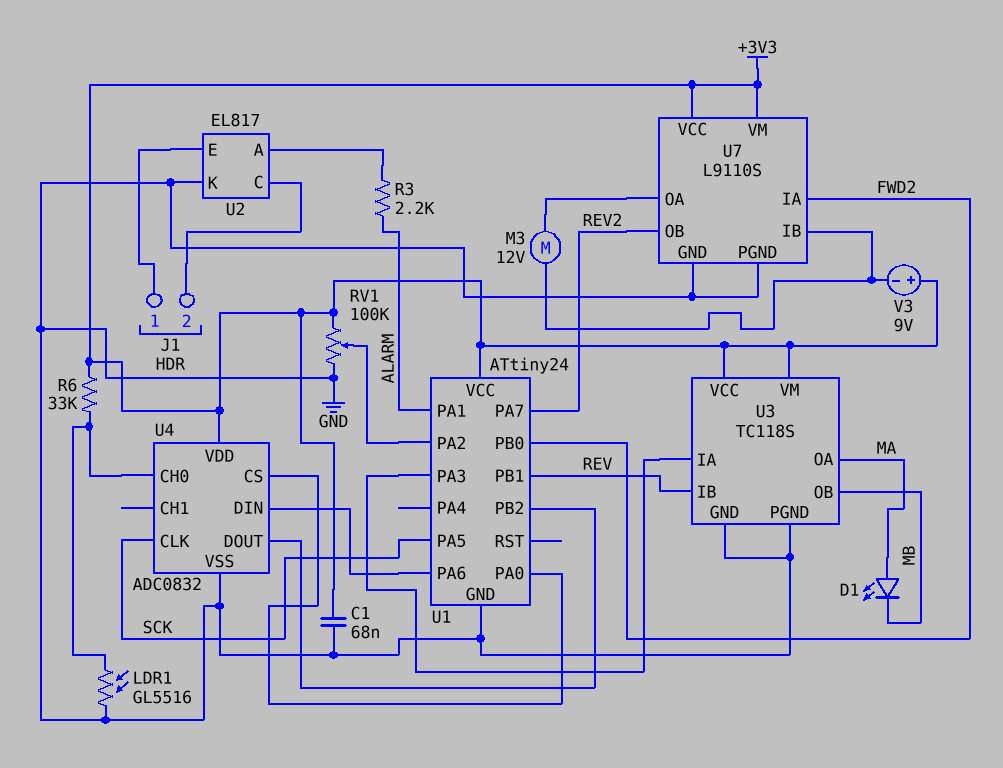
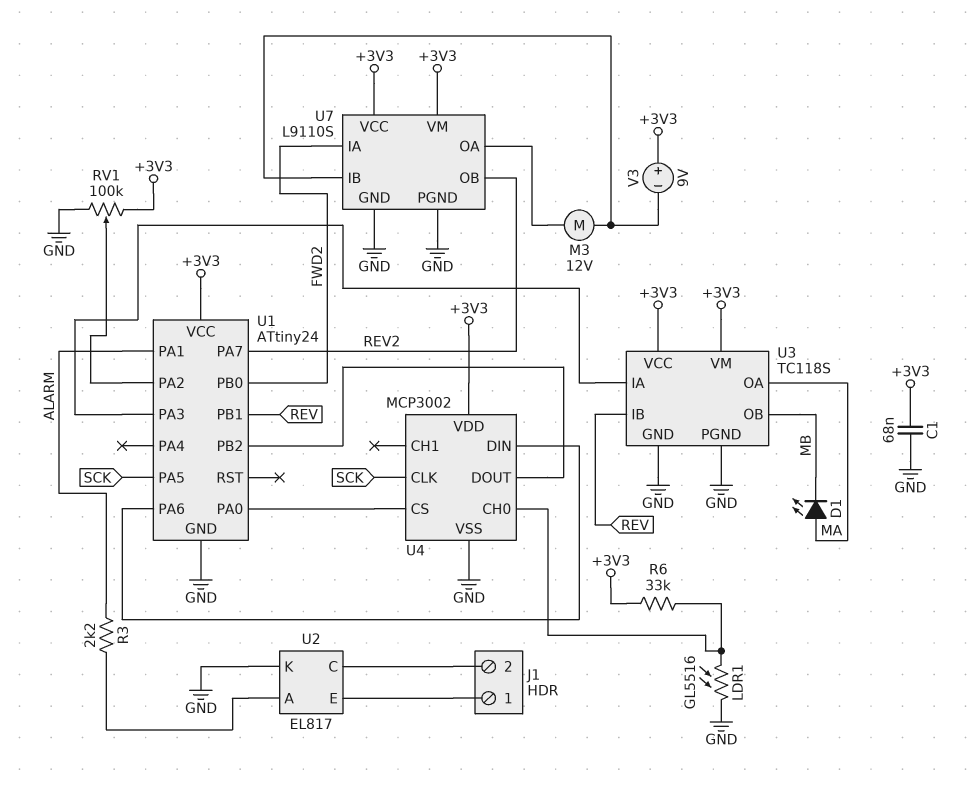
U4: ADC0832 -> MCP3002

